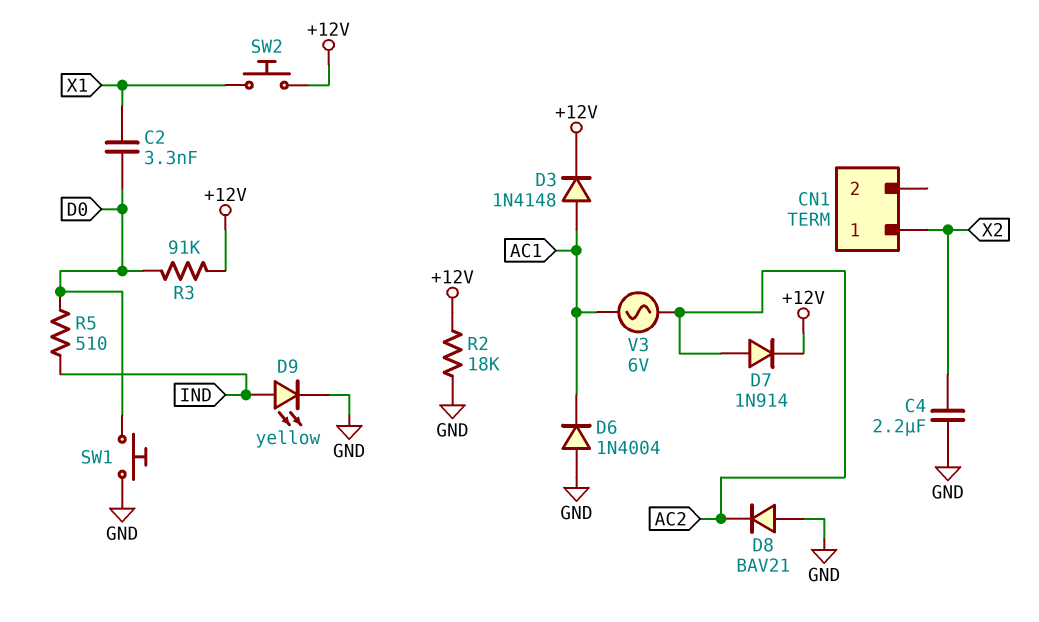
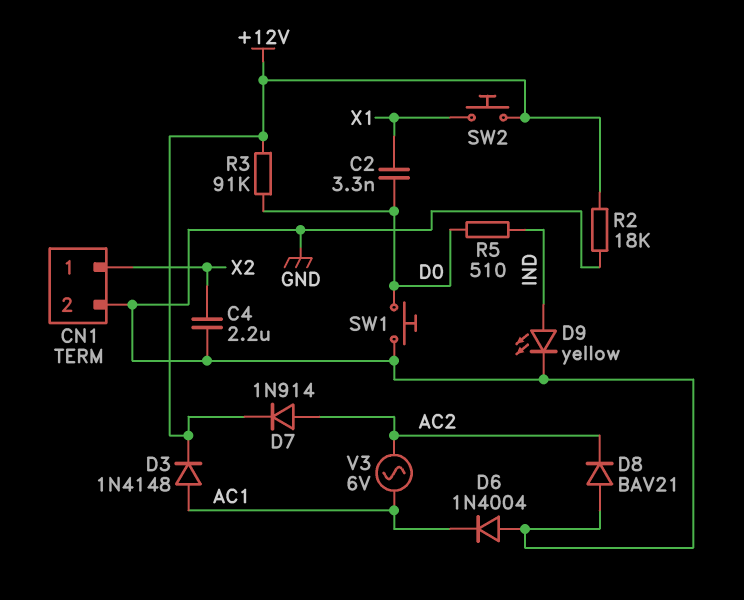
CN1 pin 2: none -> GND

